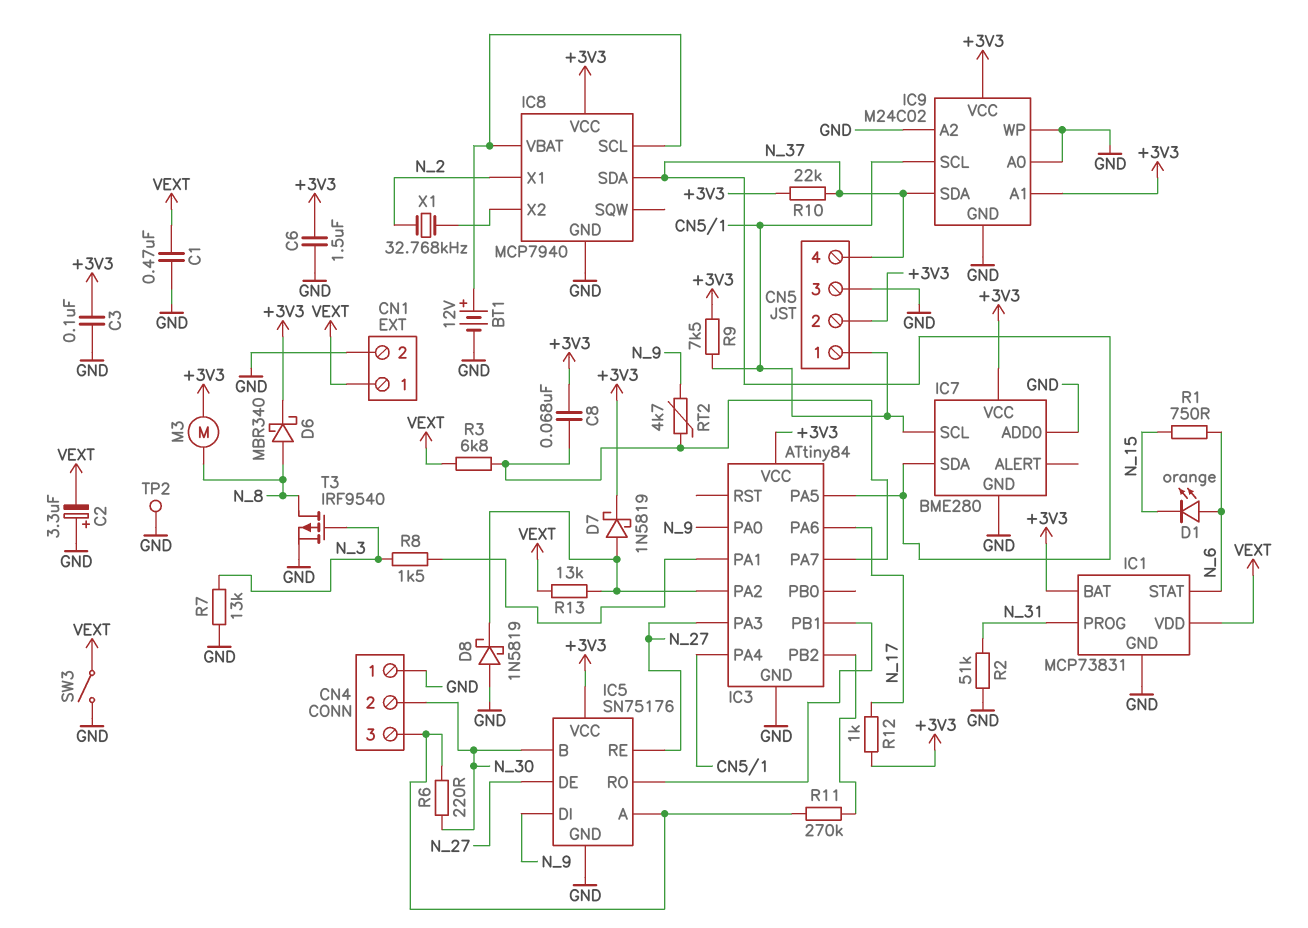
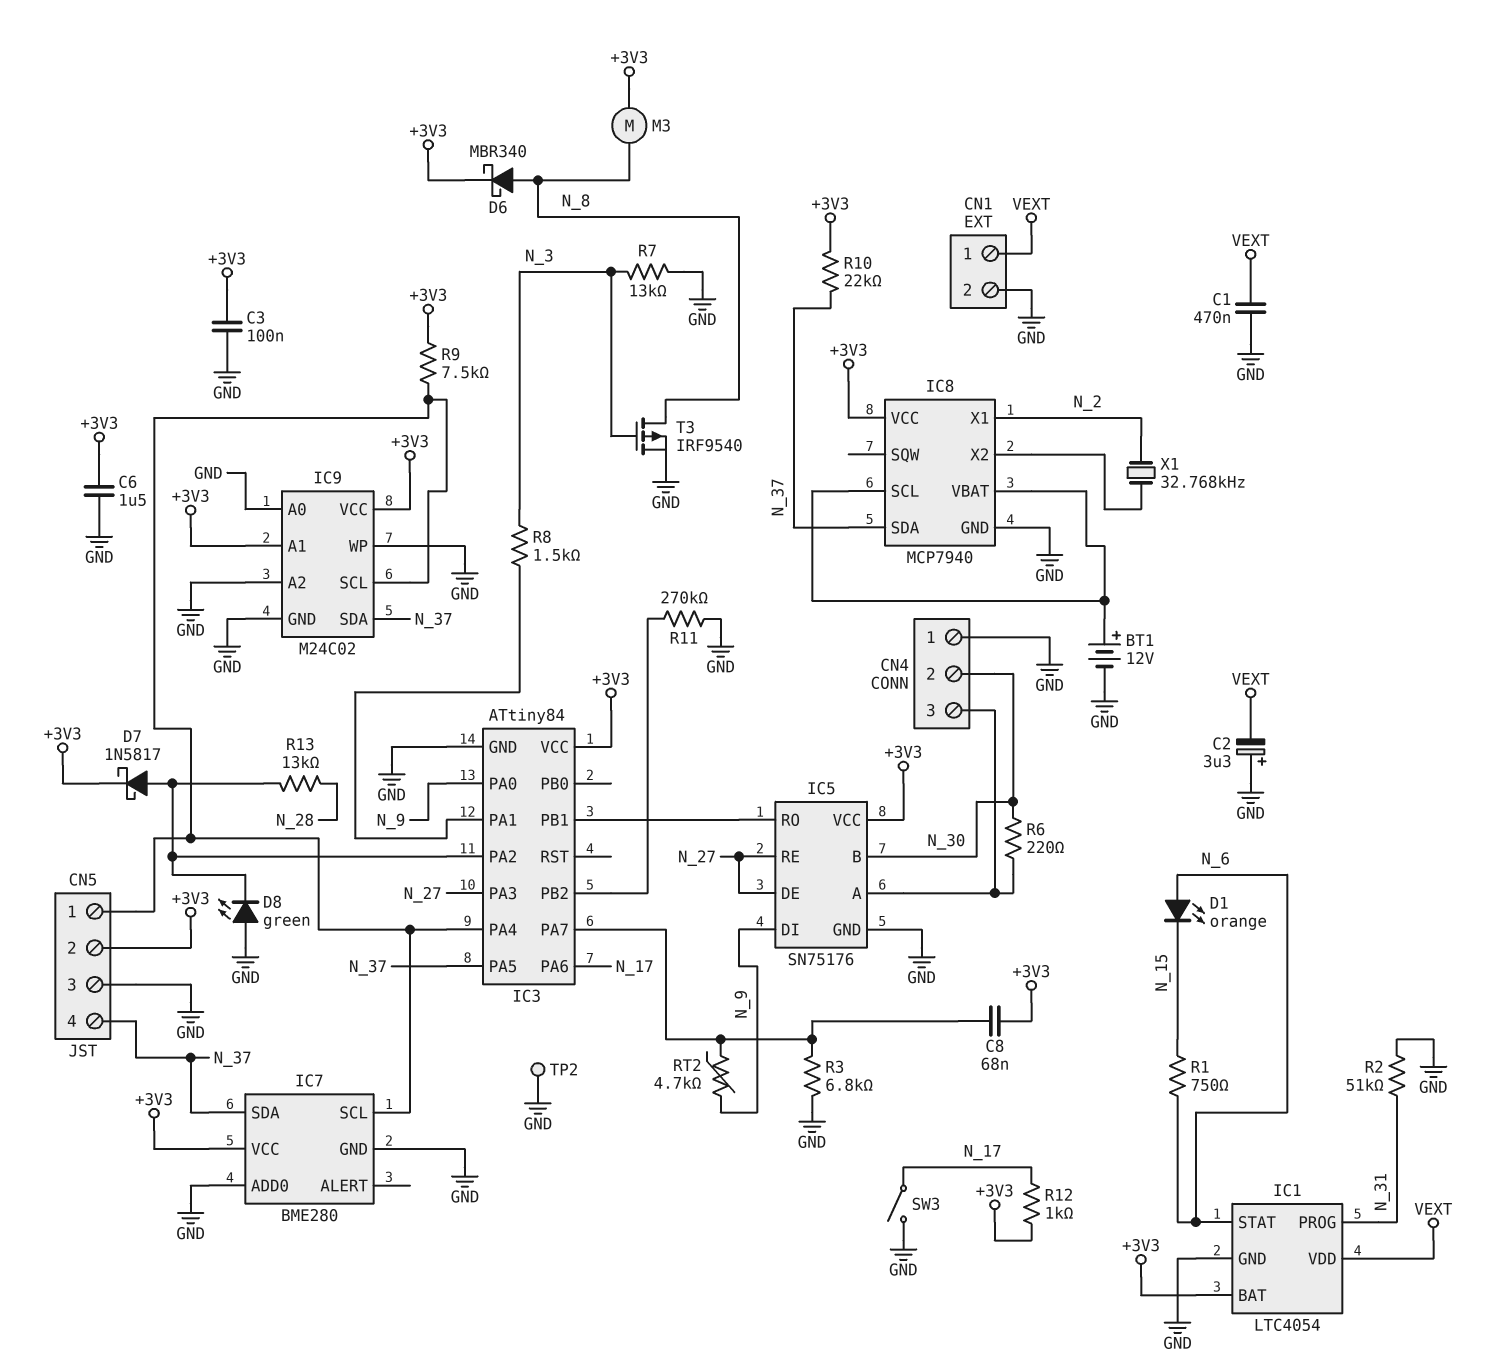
D7: schottky 1N5819 (A IC3/PA2, K +3V3) -> schottky 1N5817 (A IC3/PA2, K +3V3)
D8: schottky 1N5819 (A GND, K IC3/PA2) -> LED green (A GND, K IC3/PA2)
IC1: MCP73831 -> LTC4054
R3: 6.8k (IC3/PA7, VEXT) -> 6.8k (GND, IC3/PA7)
R11: 270k (CN4/3, IC3/PB2) -> 270k (GND, IC3/PB2)
R13: 13k (IC3/PA2, VEXT) -> 13k (IC3/PA2, N_28)
SW3: switch (GND, VEXT) -> switch (GND, N_17)

